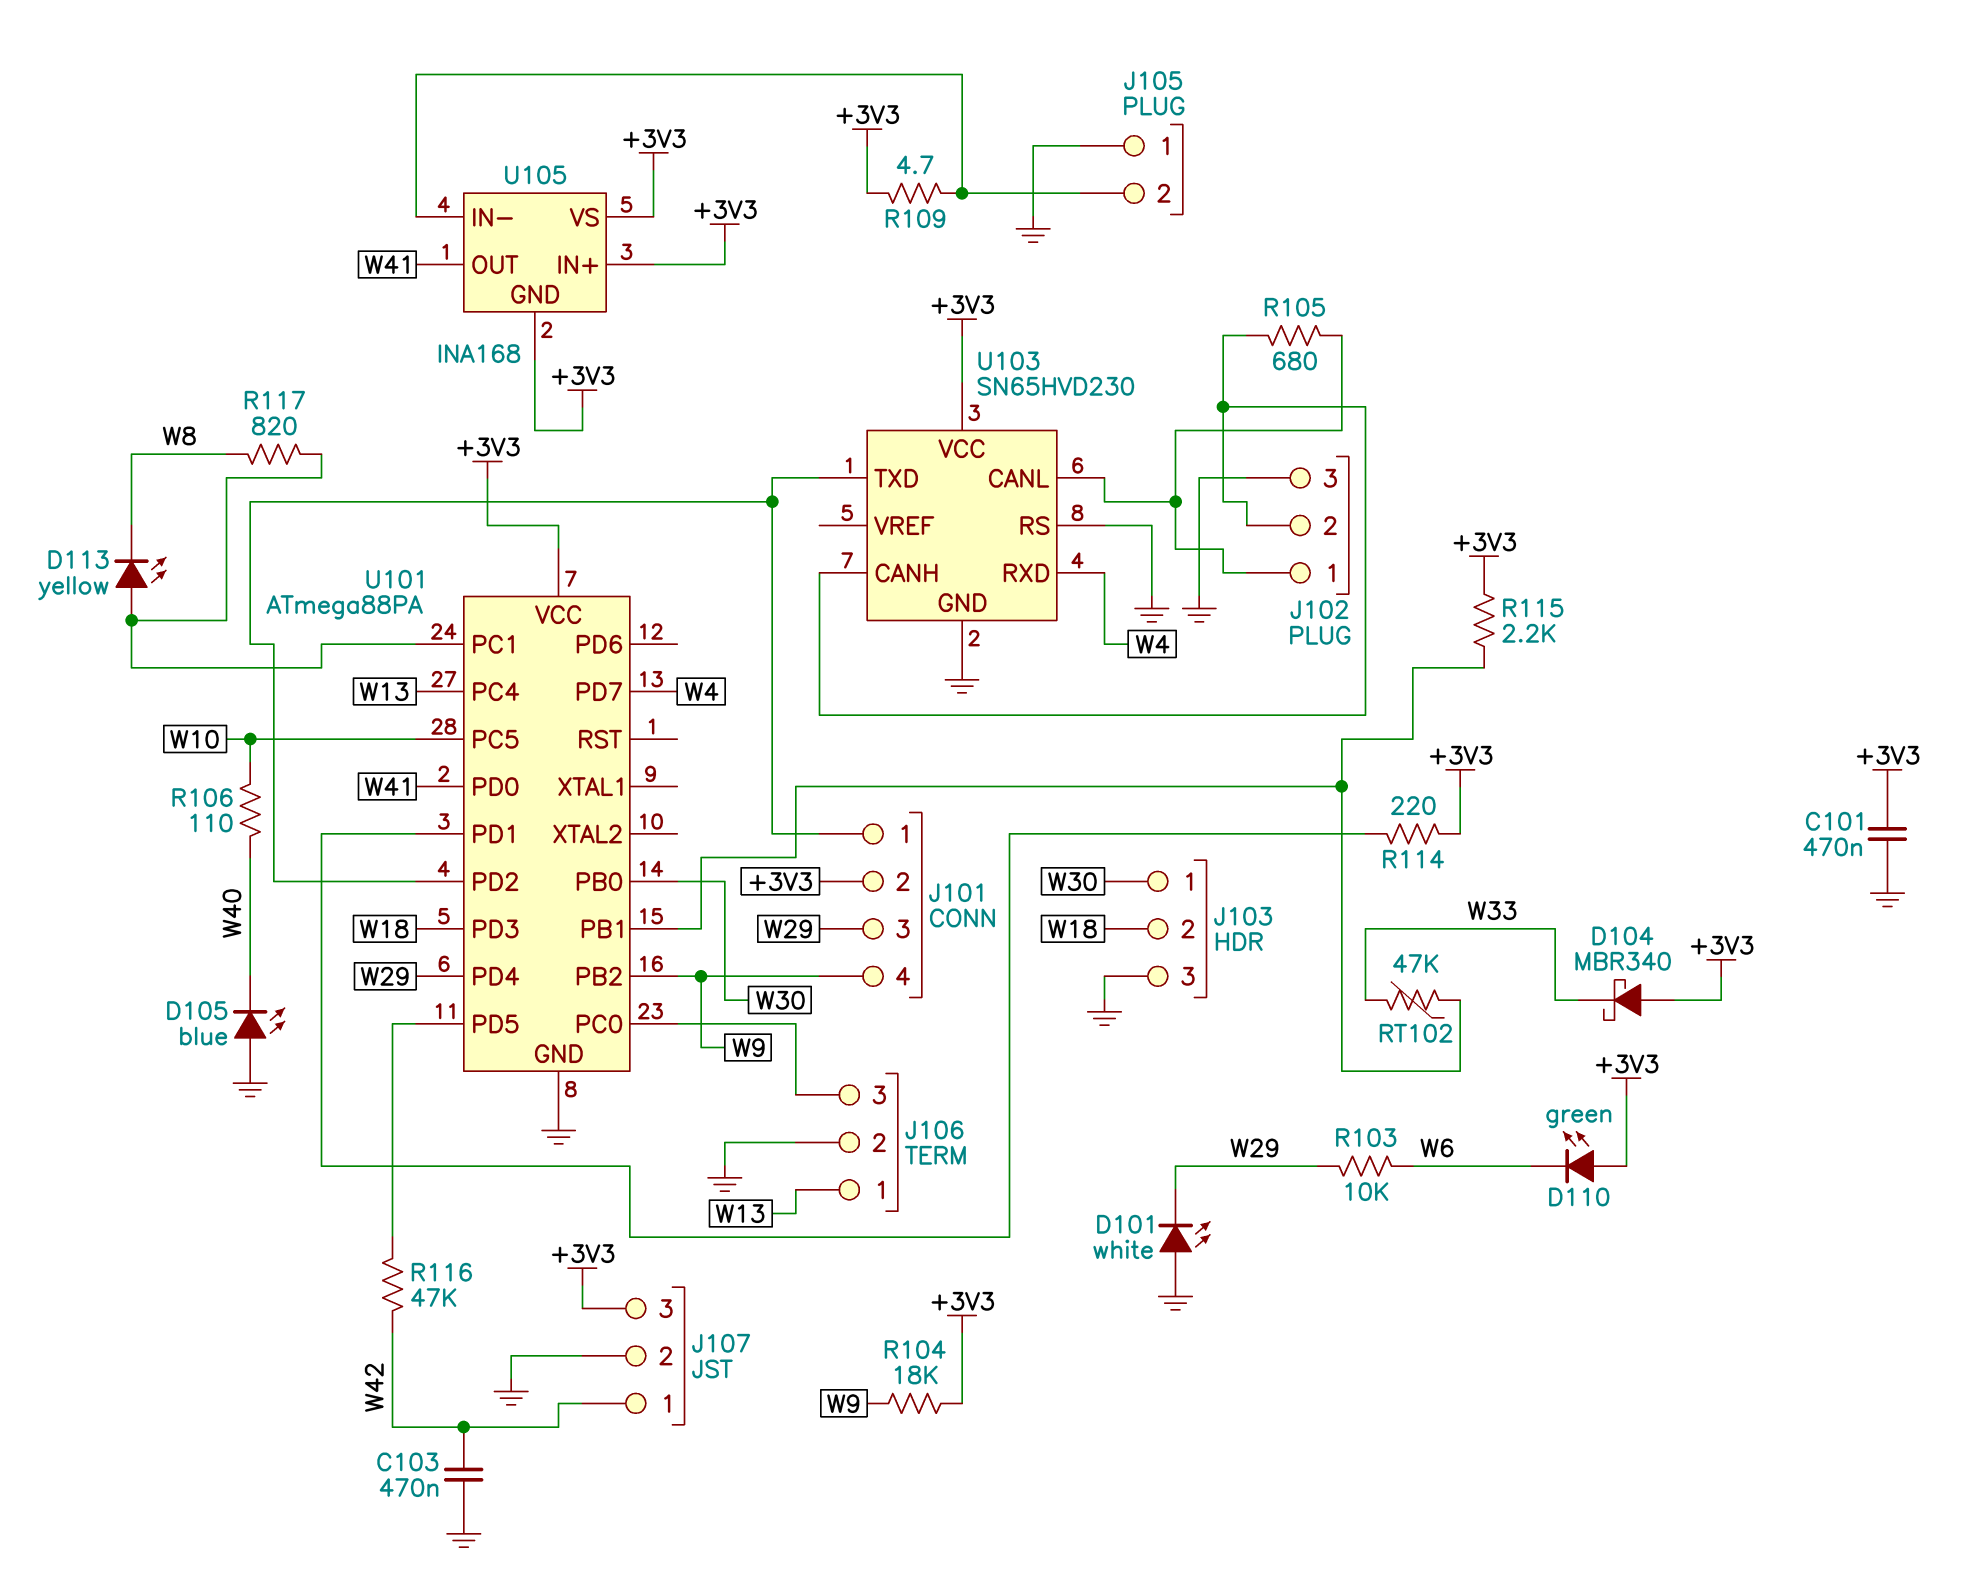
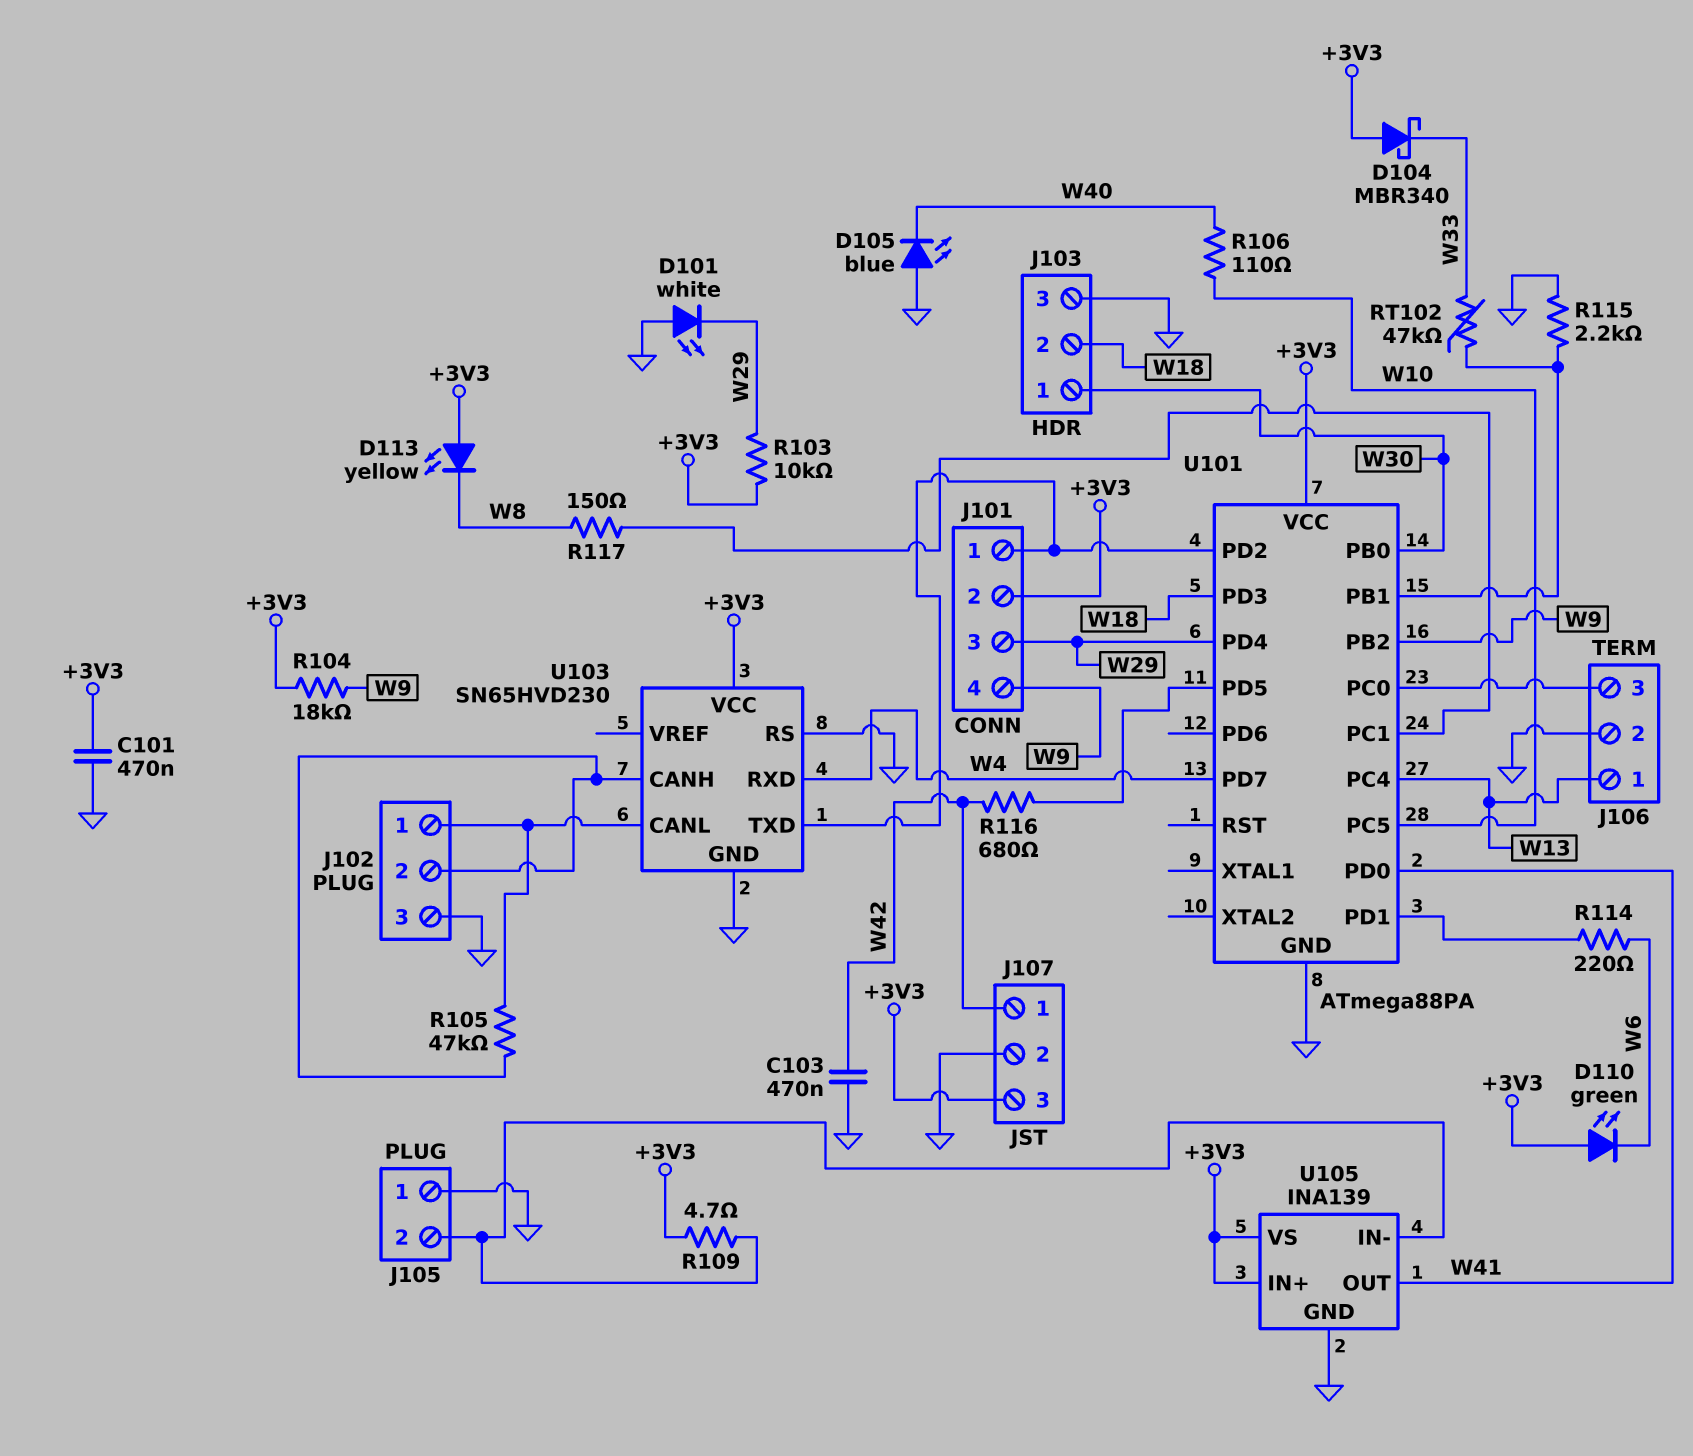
D113: LED yellow (A U101/PC1, K W8) -> LED yellow (A +3V3, K W8)
R103: 10k (W6, W29) -> 10k (+3V3, W29)
R105: 680 (J102/1, J102/2) -> 47k (J102/1, J102/2)
R114: 220 (+3V3, U101/PD1) -> 220 (U101/PD1, W6)
R115: 2.2k (+3V3, U101/PB1) -> 2.2k (GND, U101/PB1)
R116: 47k (U101/PD5, W42) -> 680 (U101/PD5, W42)
R117: 820 (U101/PC1, W8) -> 150 (U101/PC1, W8)
U105: INA168 -> INA139
U105 pin GND: +3V3 -> GND

